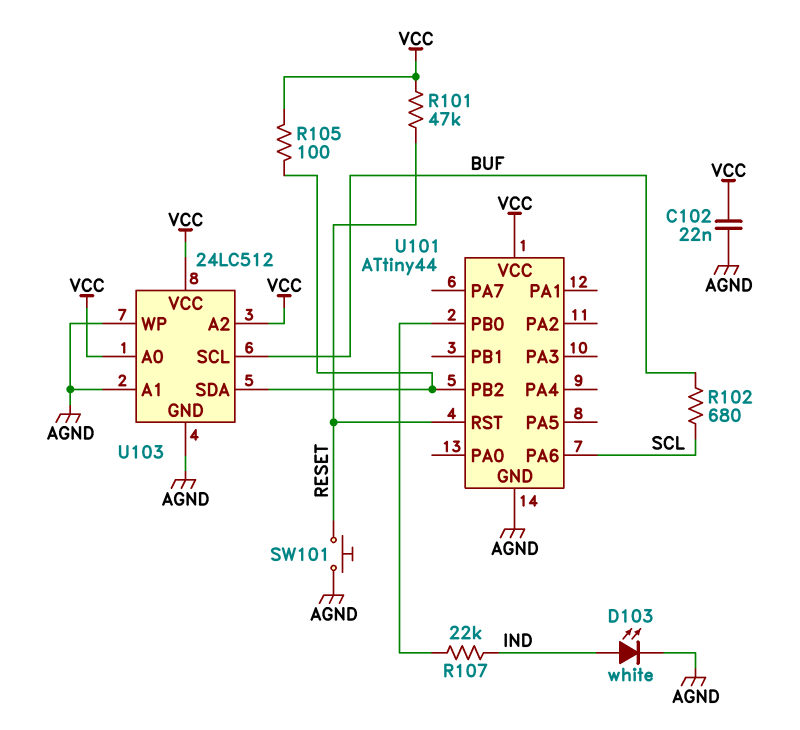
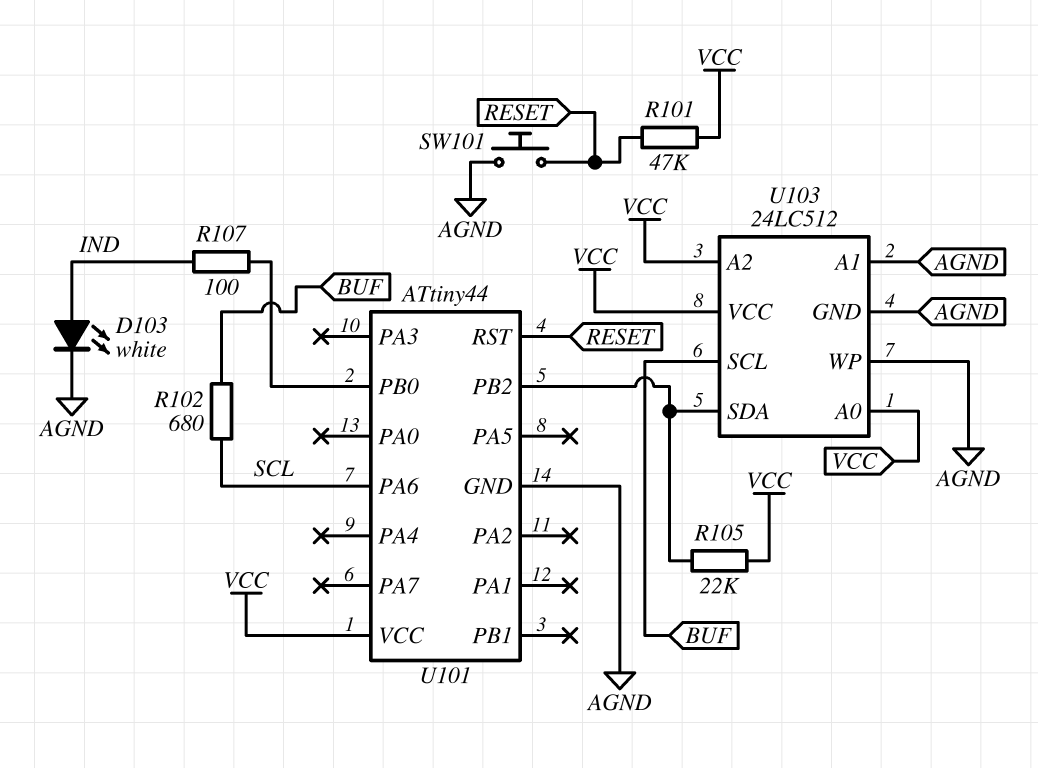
C102: 22nF (AGND, VCC) -> none
R105: 100 (U101/PB2, VCC) -> 22k (U101/PB2, VCC)
R107: 22k (IND, U101/PB0) -> 100 (IND, U101/PB0)

